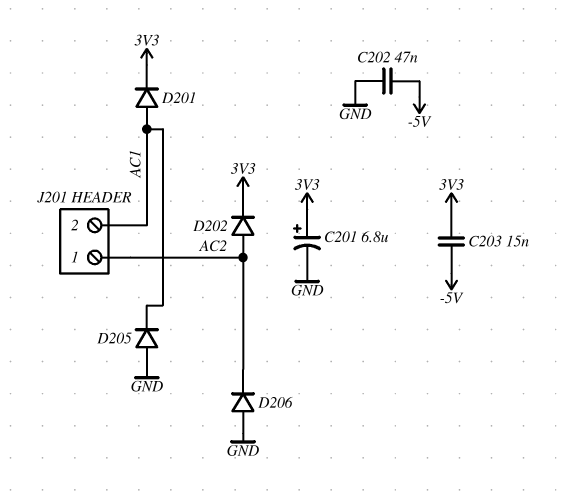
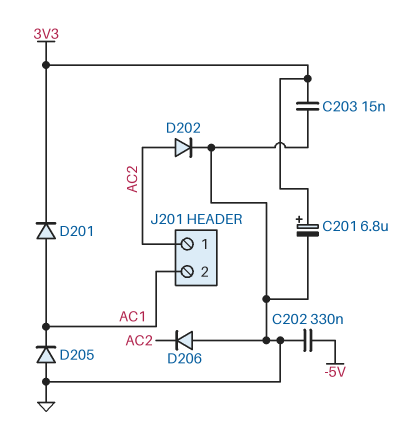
C202: 47nF (-5V, GND) -> 330nF (-5V, GND)
C203: 15nF (-5V, 3V3) -> 15nF (3V3, GND)
D202: diode (A AC2, K 3V3) -> diode (A AC2, K GND)

